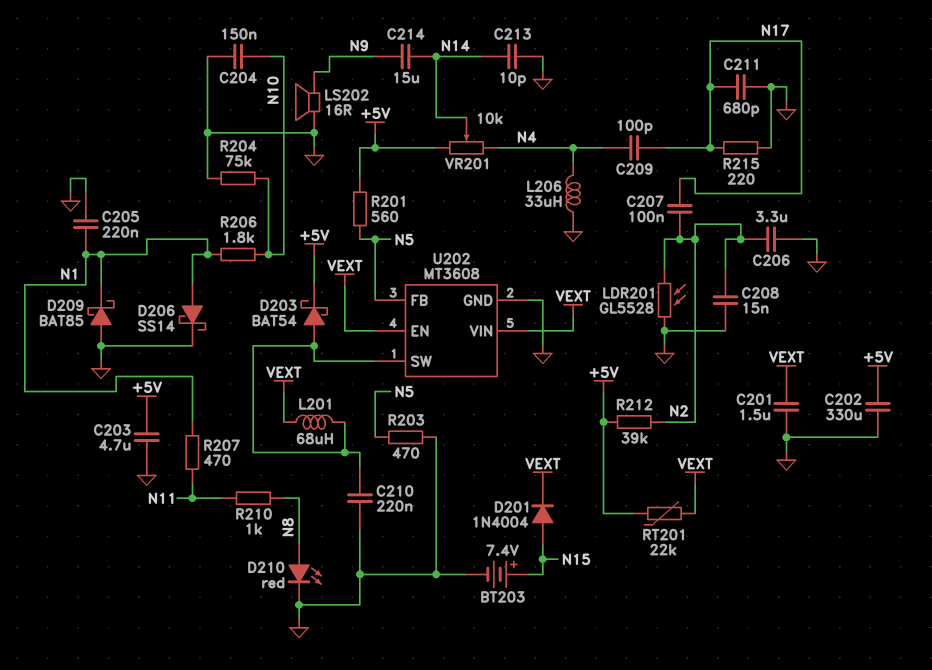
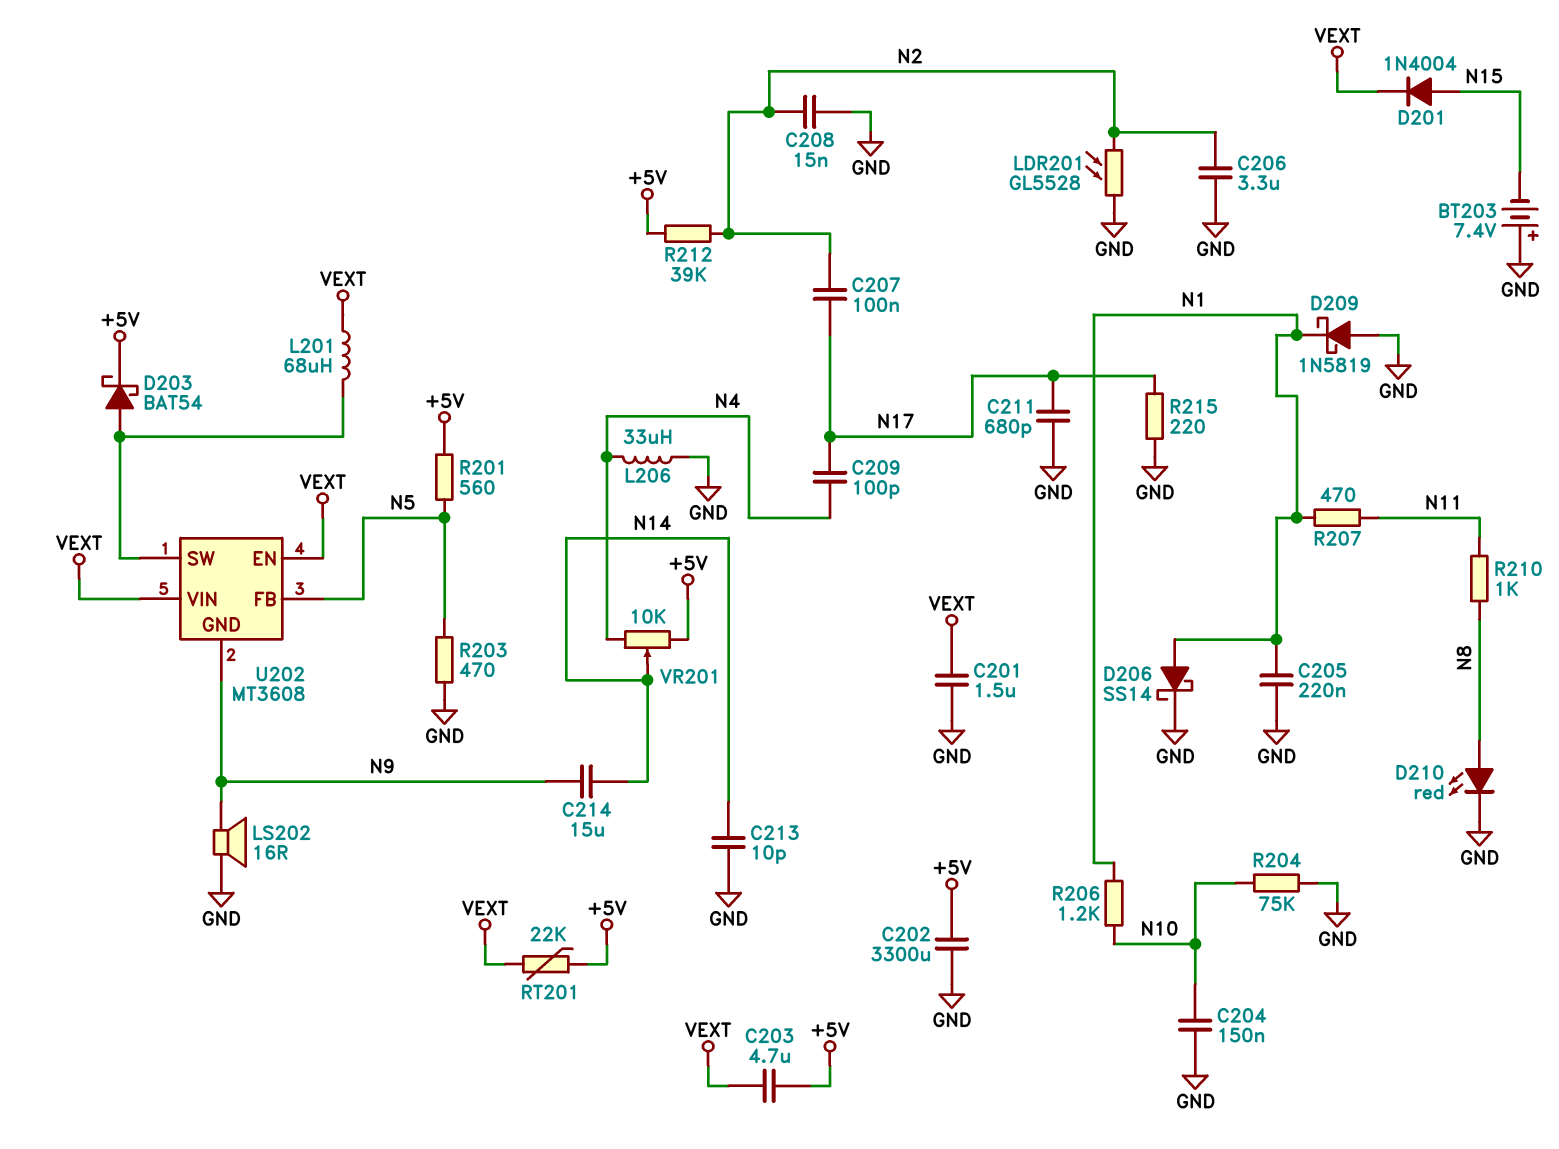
BT203: 7.4V (plus N15, minus GND) -> 7.4V (plus GND, minus N15)
C202: 330uF (+5V, GND) -> 3300uF (+5V, GND)
C203: 4.7uF (+5V, GND) -> 4.7uF (+5V, VEXT)
C210: 220nF (GND, U202/SW) -> none
D209: schottky BAT85 (A GND, K N1) -> schottky 1N5819 (A GND, K N1)
R206: 1.8k (N1, N10) -> 1.2k (N1, N10)
U202 pin GND: GND -> N9

